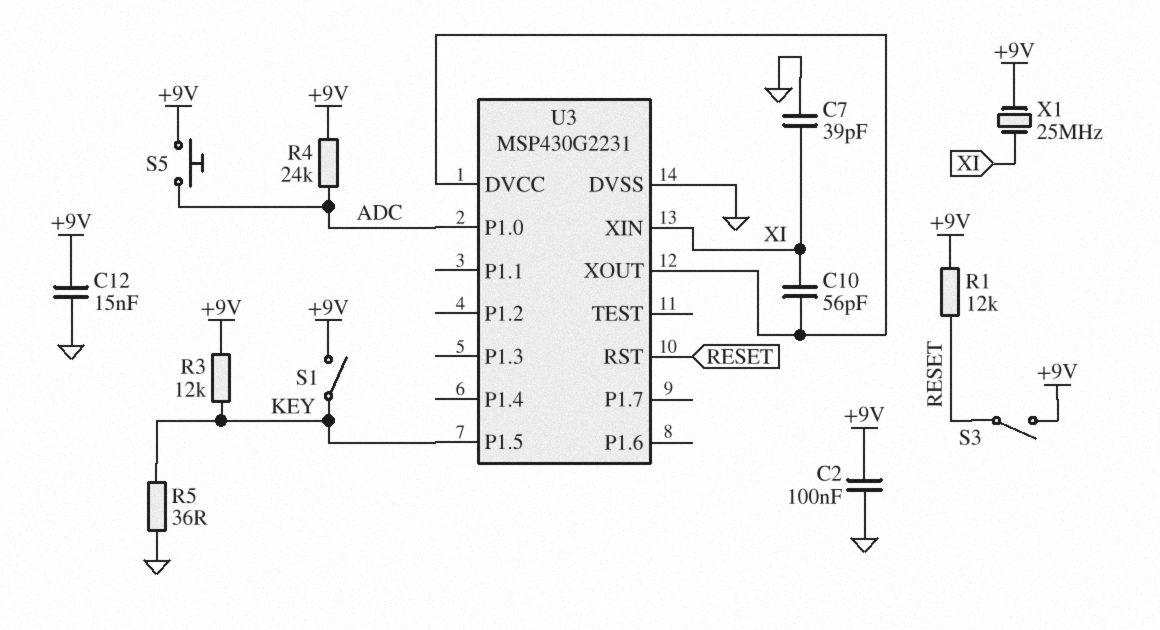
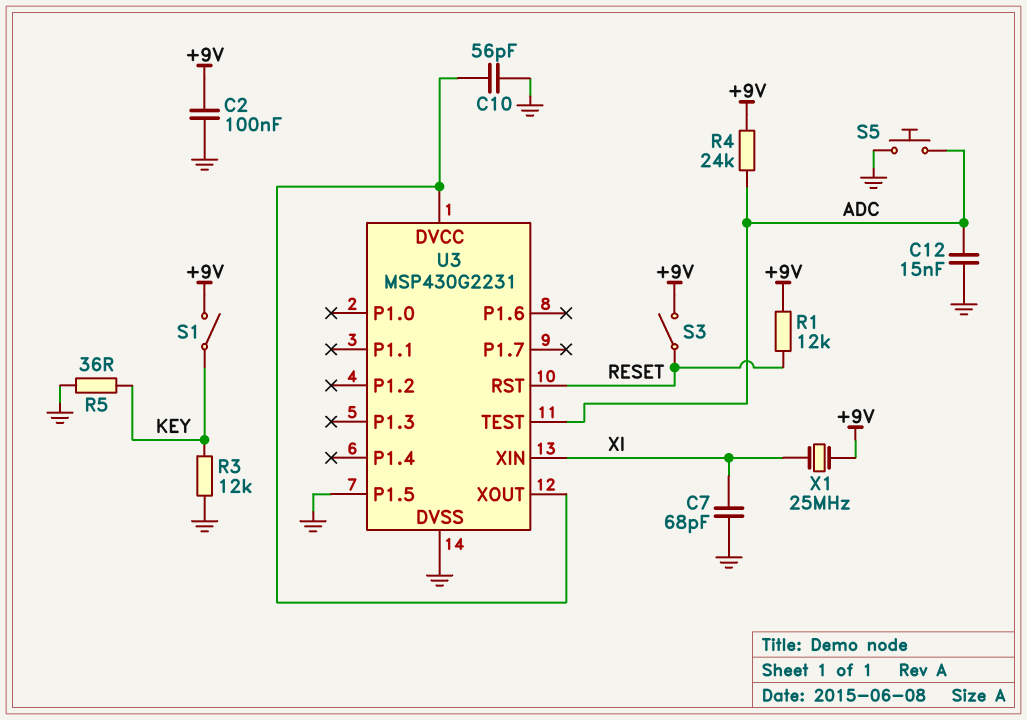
C7: 39pF (GND, XI) -> 68pF (GND, XI)
C10: 56pF (U3/DVCC, XI) -> 56pF (GND, U3/DVCC)
C12: 15nF (+9V, GND) -> 15nF (ADC, GND)
R3: 12k (+9V, KEY) -> 12k (GND, KEY)
S5: button (+9V, ADC) -> button (ADC, GND)
U3 pin P1.0: ADC -> none
U3 pin P1.5: KEY -> GND
U3 pin TEST: none -> ADC

